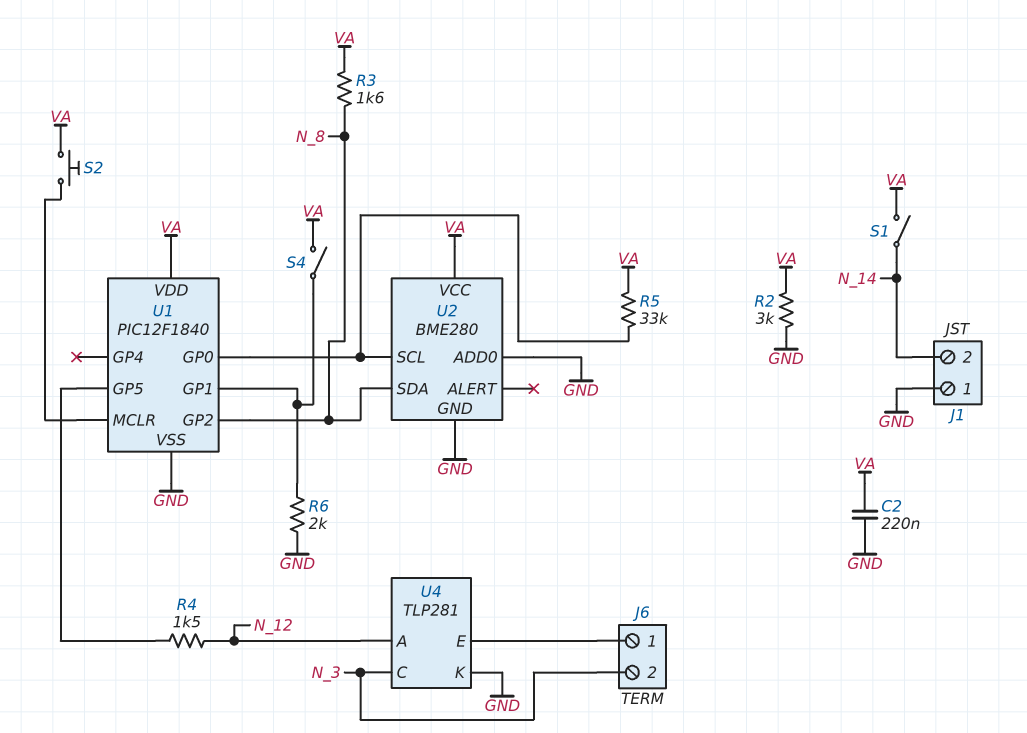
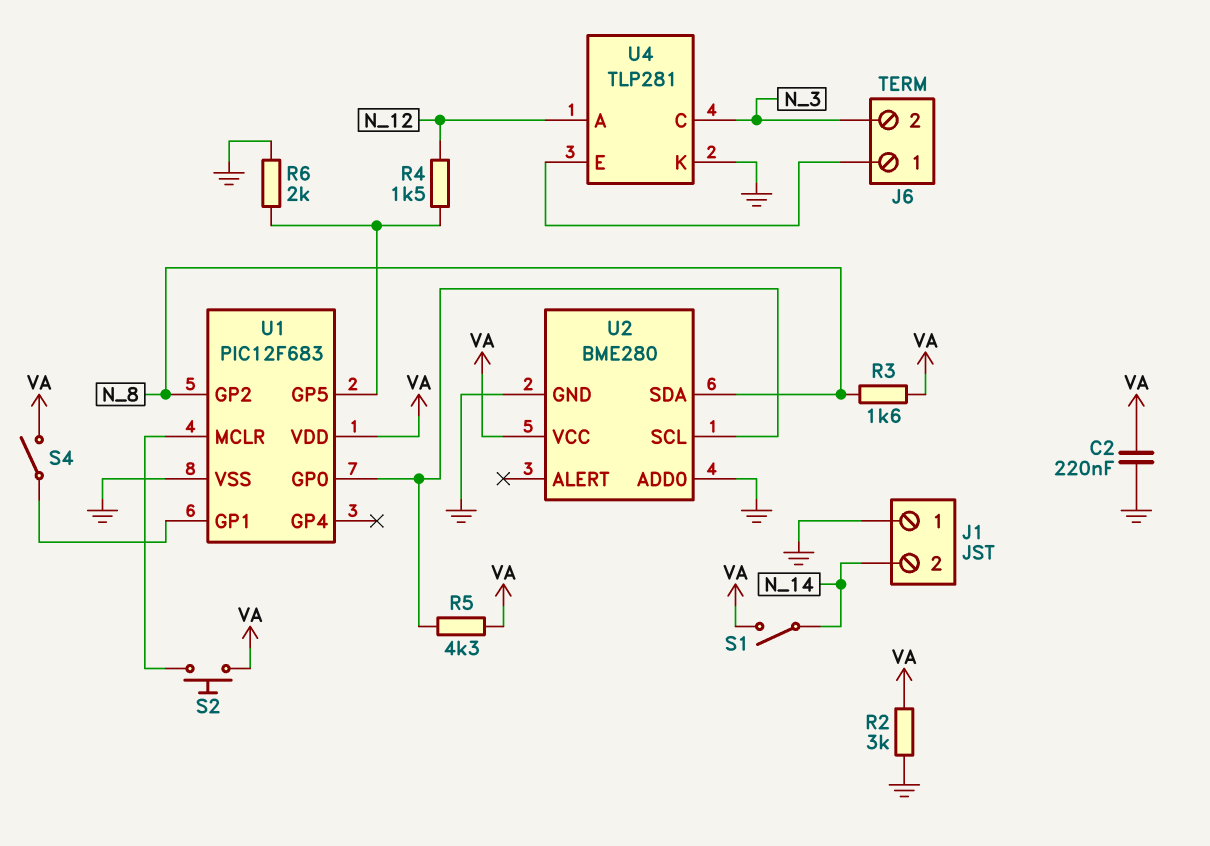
R5: 33k (U1/GP0, VA) -> 4.3k (U1/GP0, VA)
R6: 2k (GND, U1/GP1) -> 2k (GND, U1/GP5)
U1: PIC12F1840 -> PIC12F683

